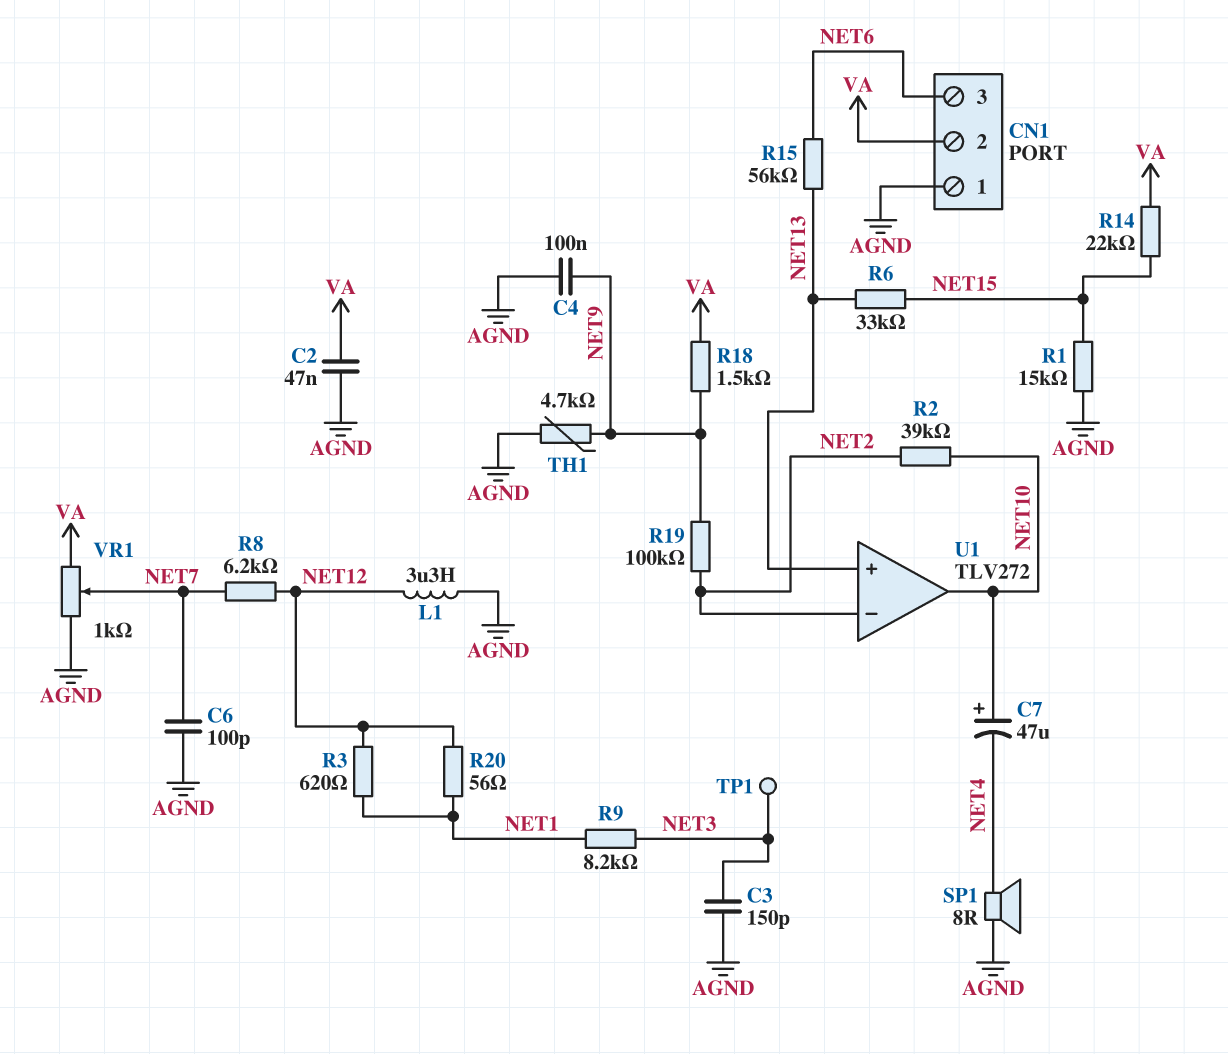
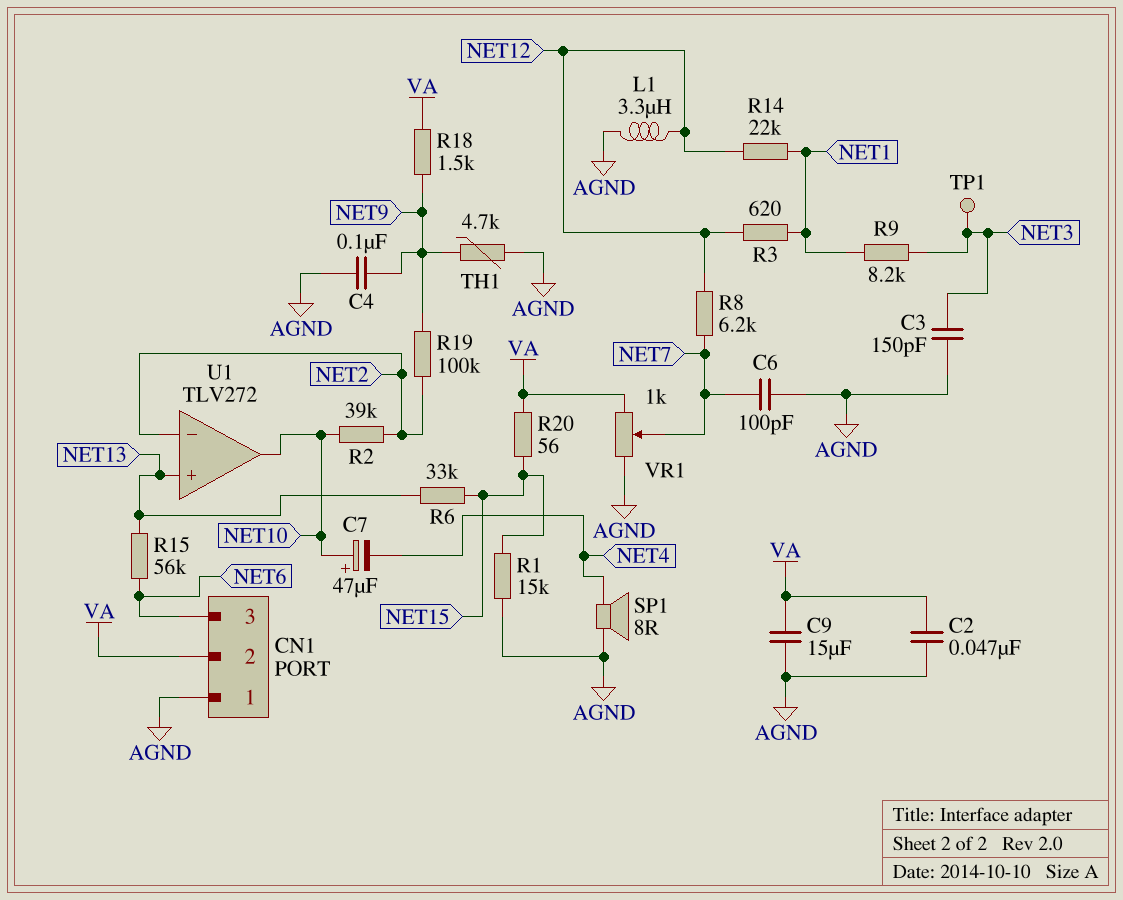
C9: none -> 15uF (AGND, VA)
R14: 22k (NET15, VA) -> 22k (NET1, NET12)
R20: 56 (NET1, NET12) -> 56 (NET15, VA)

